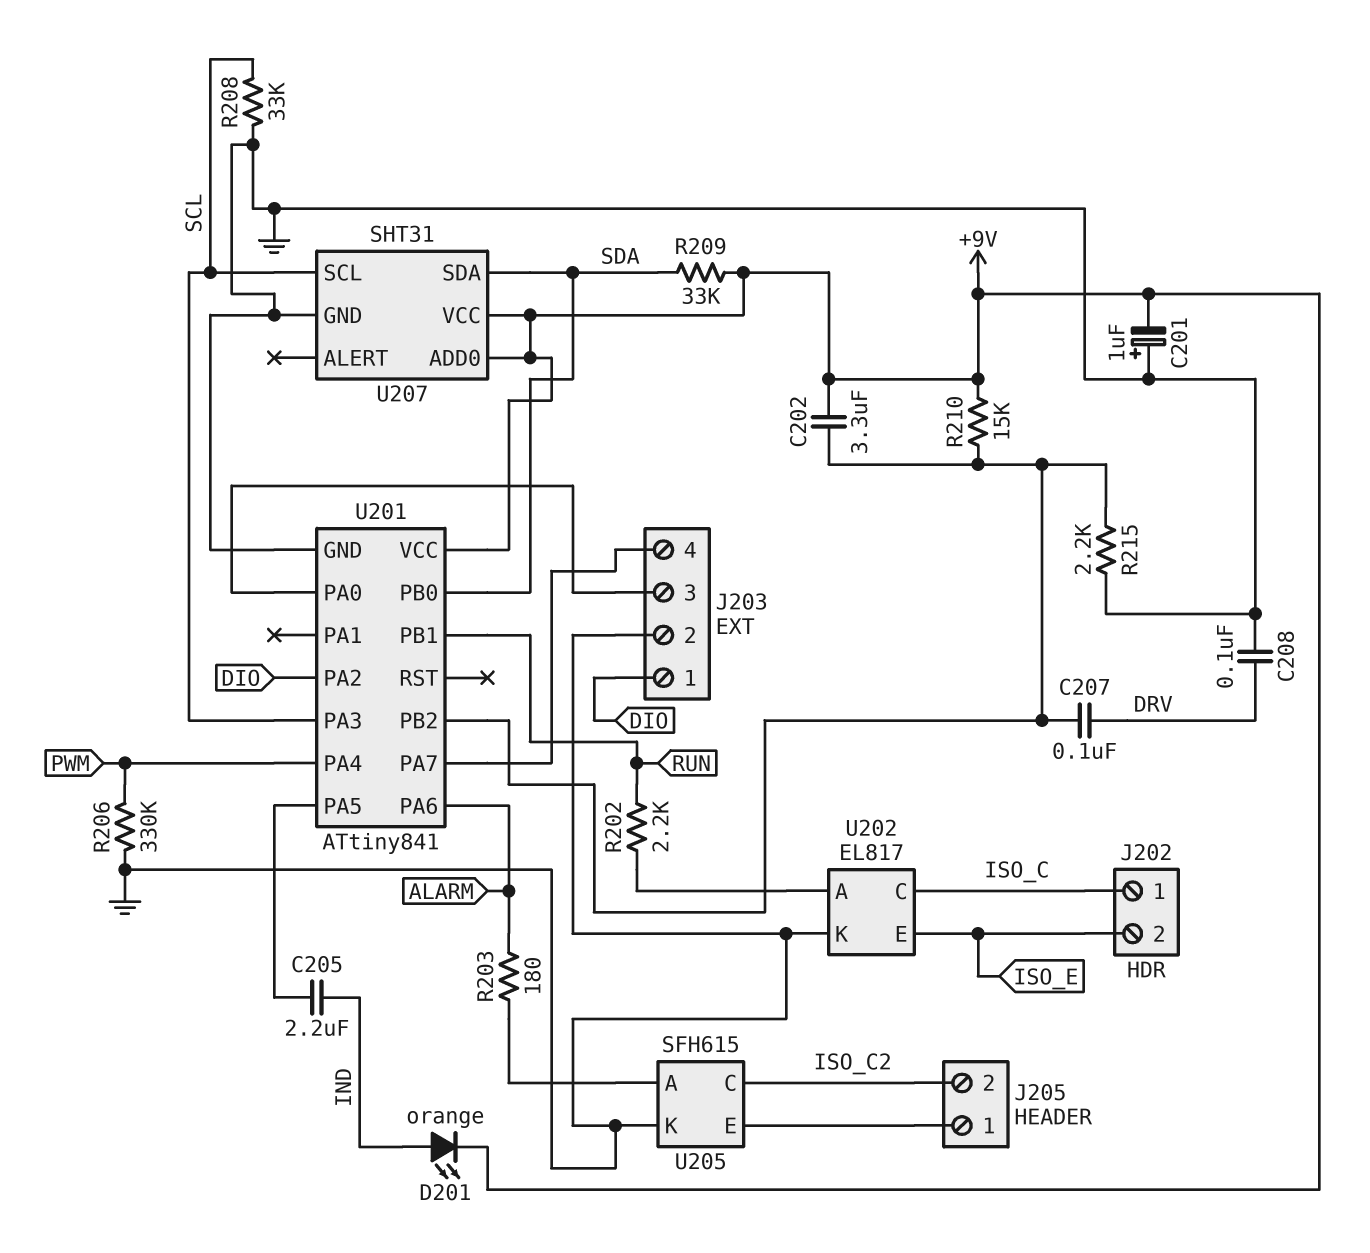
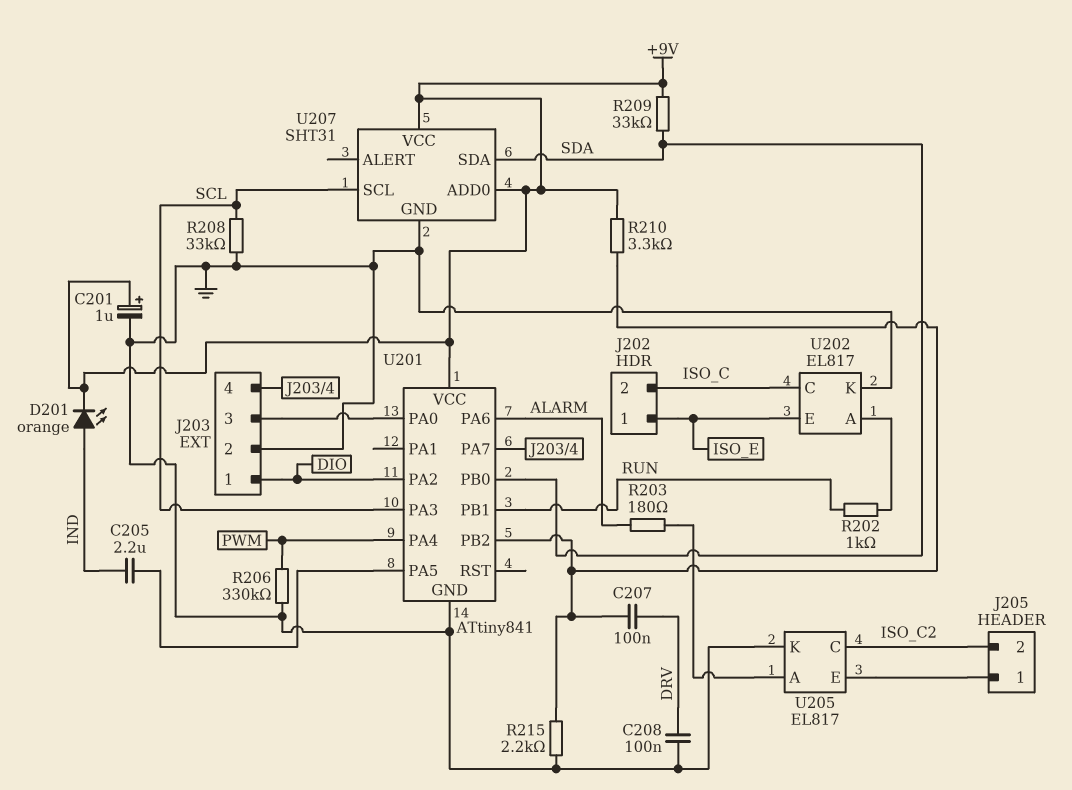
C201: 1uF (plus GND, minus +9V) -> 1uF (plus +9V, minus GND)
C202: 3.3uF (+9V, U201/PB2) -> none
J202 pin 1: ISO_C -> ISO_E
J202 pin 2: ISO_E -> ISO_C
R202: 2.2k (RUN, U202/A) -> 1k (RUN, U202/A)
R210: 15k (+9V, U201/PB2) -> 3.3k (+9V, U201/PB2)
U205: SFH615 -> EL817

